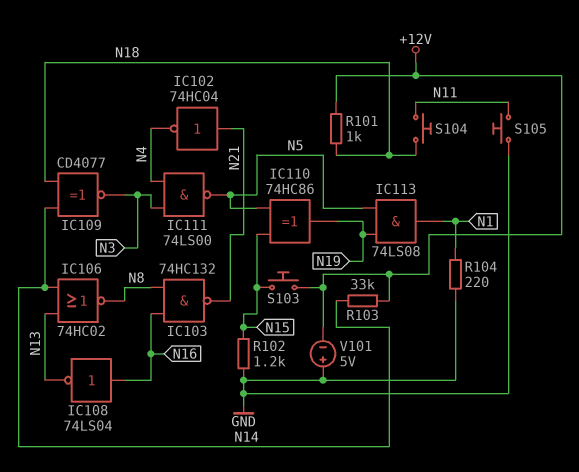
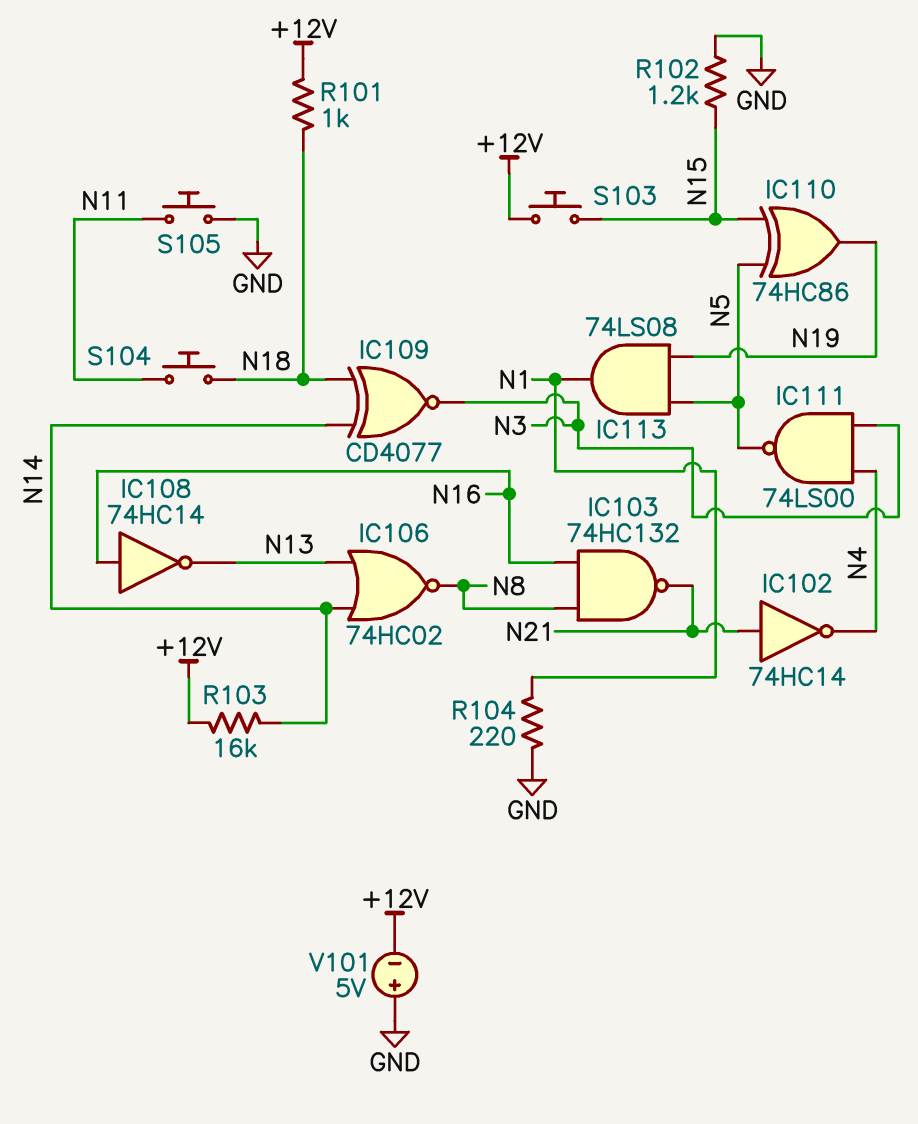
IC102: NOT 74HC04 (in N21, out N4) -> NOT 74HC14 (in N21, out N4)
IC108: NOT 74LS04 (in N16, out N13) -> NOT 74HC14 (in N16, out N13)
R103: 33k (+12V, N14) -> 16k (+12V, N14)

